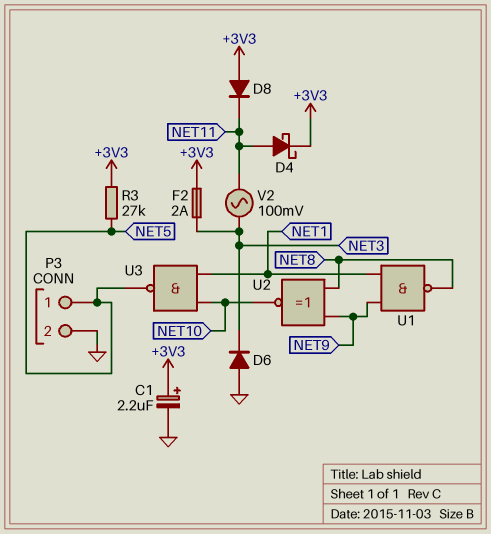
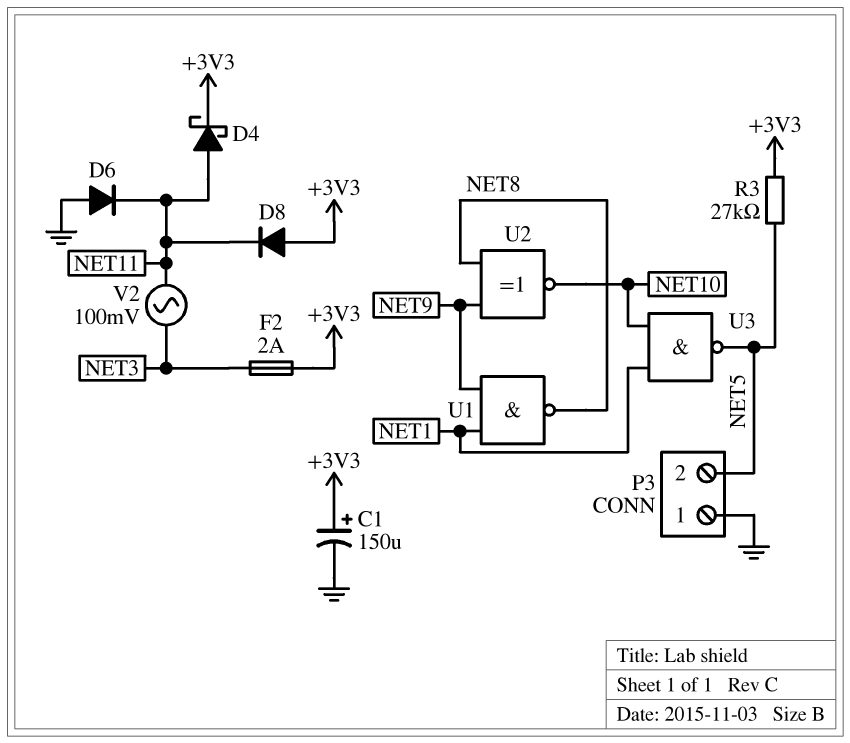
C1: 2.2uF (plus +3V3, minus GND) -> 150uF (plus +3V3, minus GND)
D6: diode (A GND, K NET3) -> diode (A GND, K NET11)
P3 pin 1: NET5 -> GND
P3 pin 2: GND -> NET5

